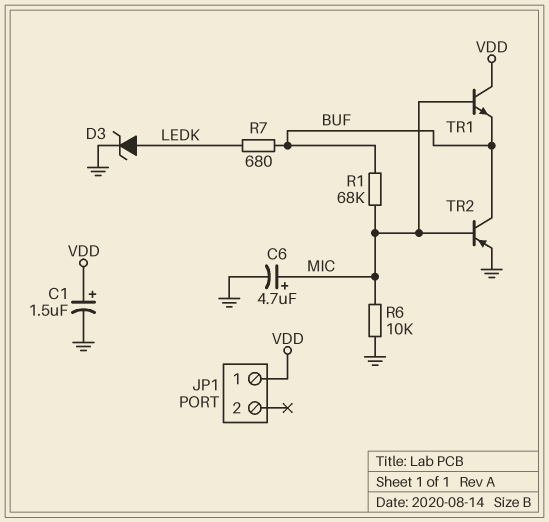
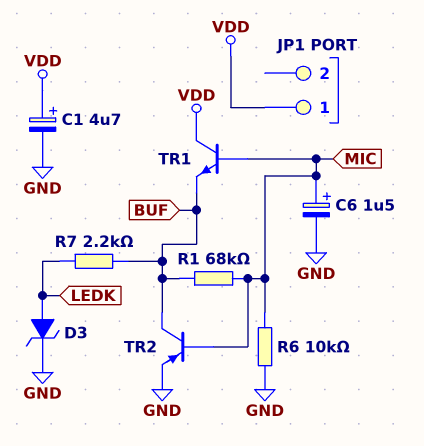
C1: 1.5uF (plus VDD, minus GND) -> 4.7uF (plus VDD, minus GND)
C6: 4.7uF (plus MIC, minus GND) -> 1.5uF (plus MIC, minus GND)
R7: 680 (BUF, LEDK) -> 2.2k (BUF, LEDK)

